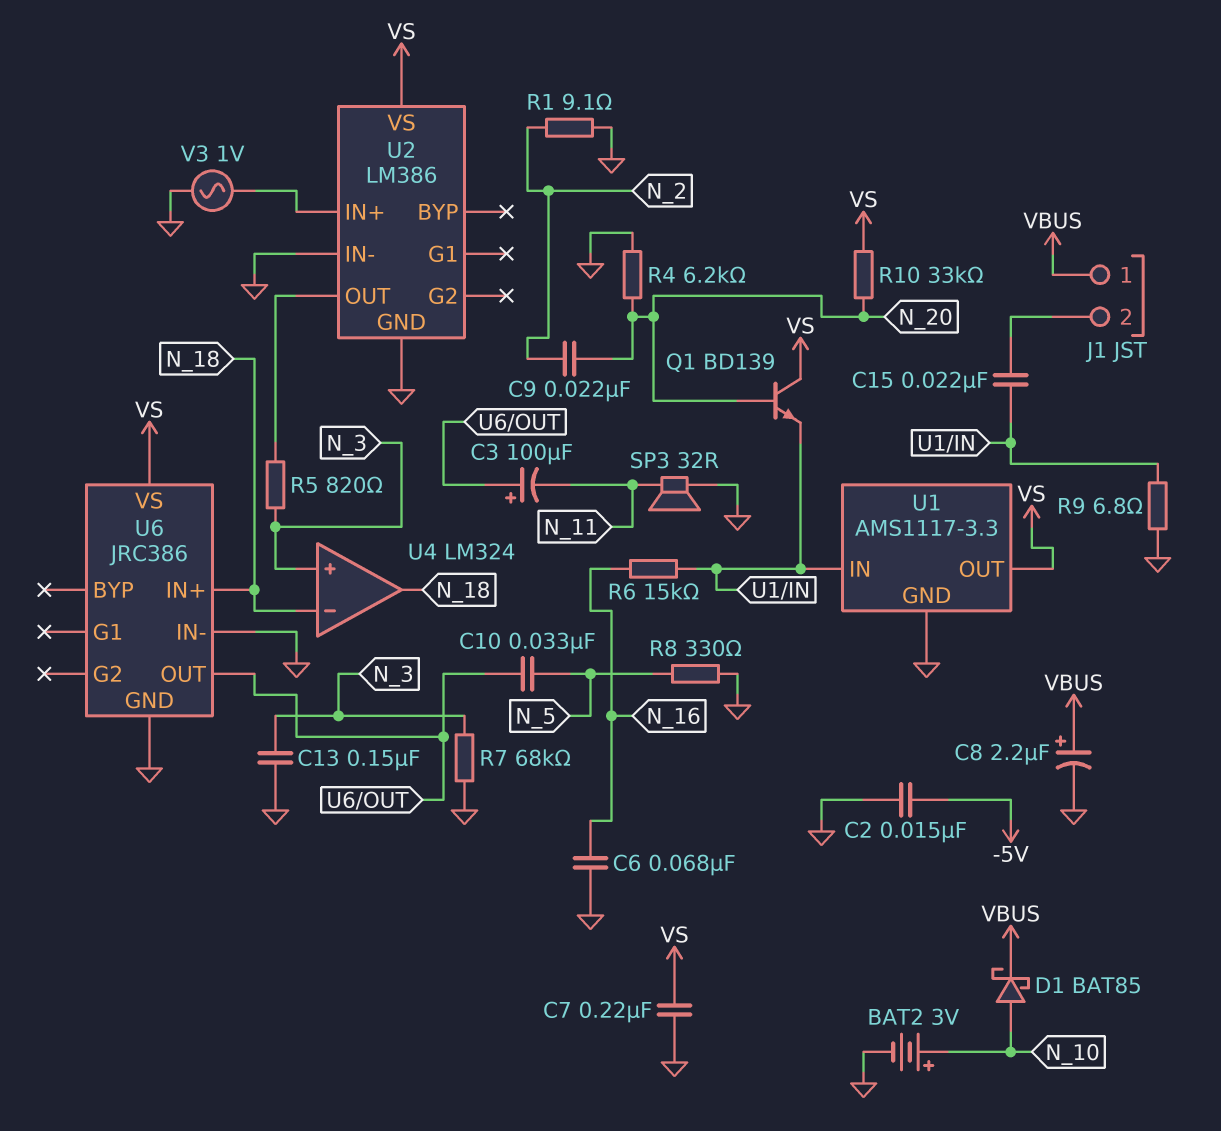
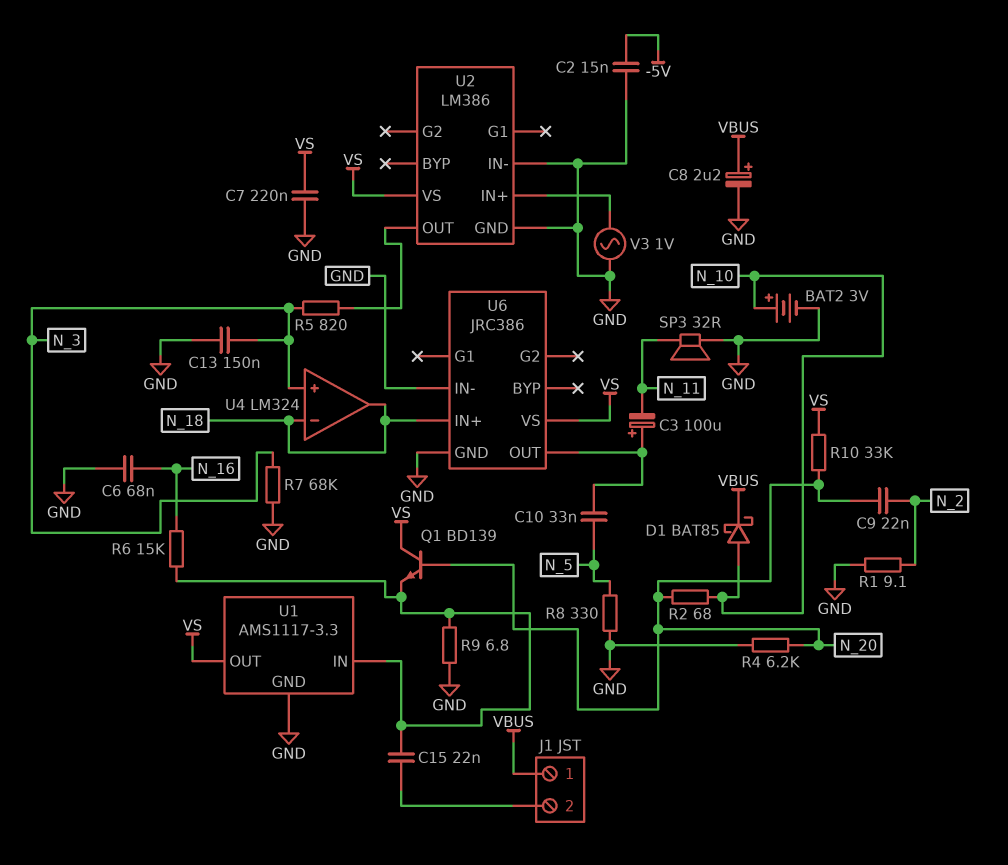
R2: none -> 68 (N_10, N_20)

